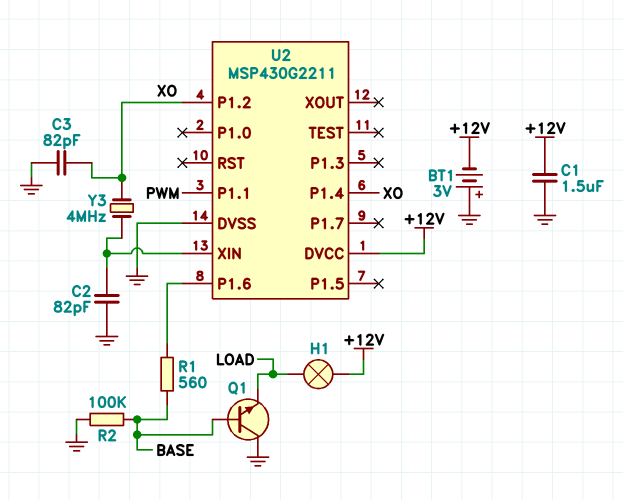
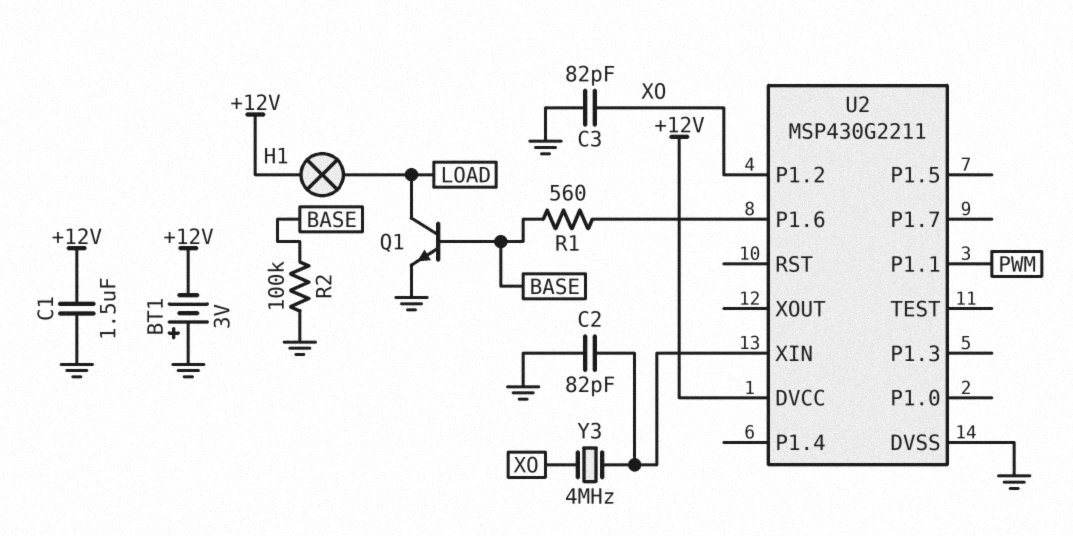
Q1: NPN (B BASE, C GND, E LOAD) -> NPN (B BASE, C LOAD, E GND)
U2 pin P1.4: XO -> none

